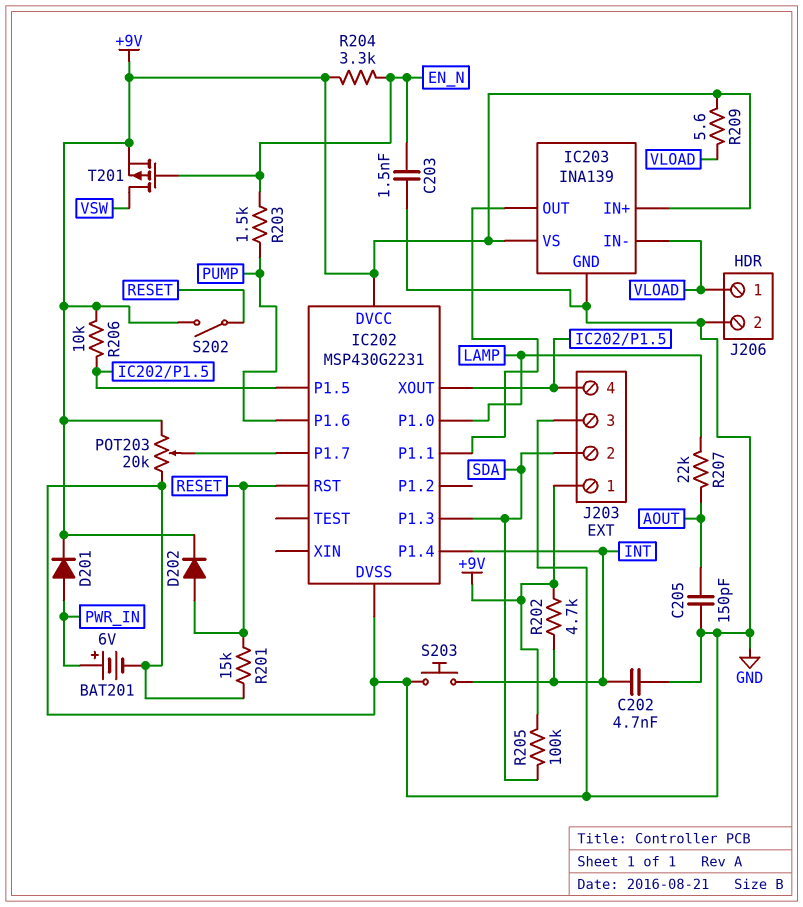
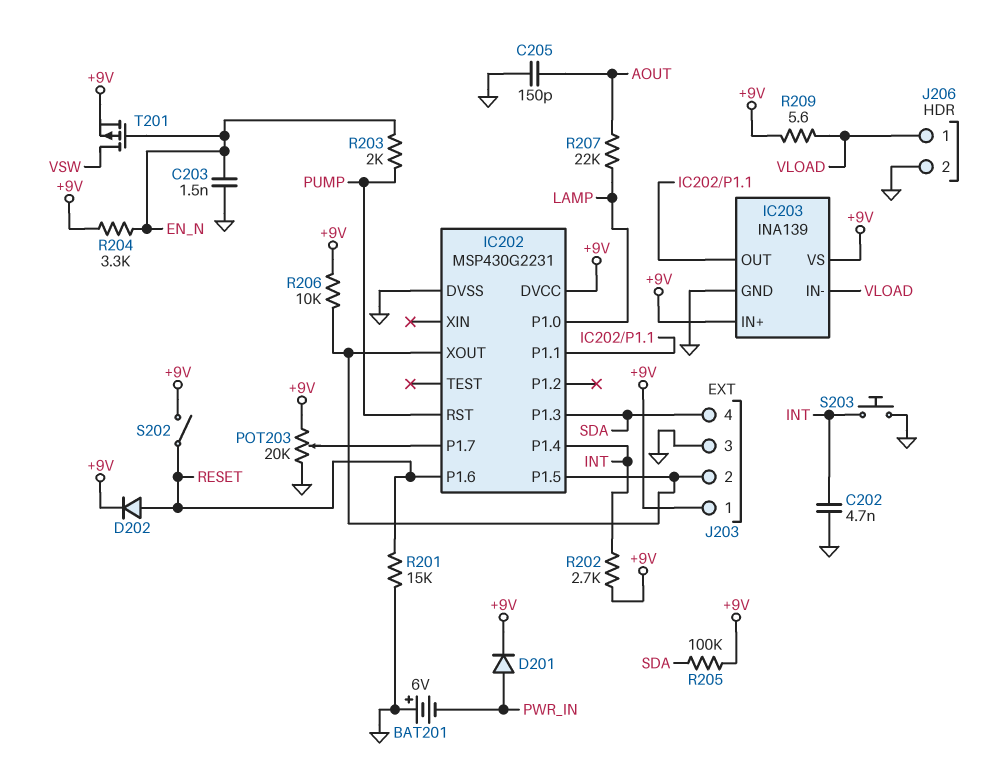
BAT201: 6V (plus PWR_IN, minus GND) -> 6V (plus GND, minus PWR_IN)
IC202 pin P1.6: PUMP -> RESET
IC202 pin RST: RESET -> PUMP
J203 pin 2: SDA -> IC202/P1.5
J203 pin 4: IC202/P1.5 -> SDA
R202: 4.7k (+9V, INT) -> 2.7k (+9V, INT)
R203: 1.5k (EN_N, PUMP) -> 2k (EN_N, PUMP)

